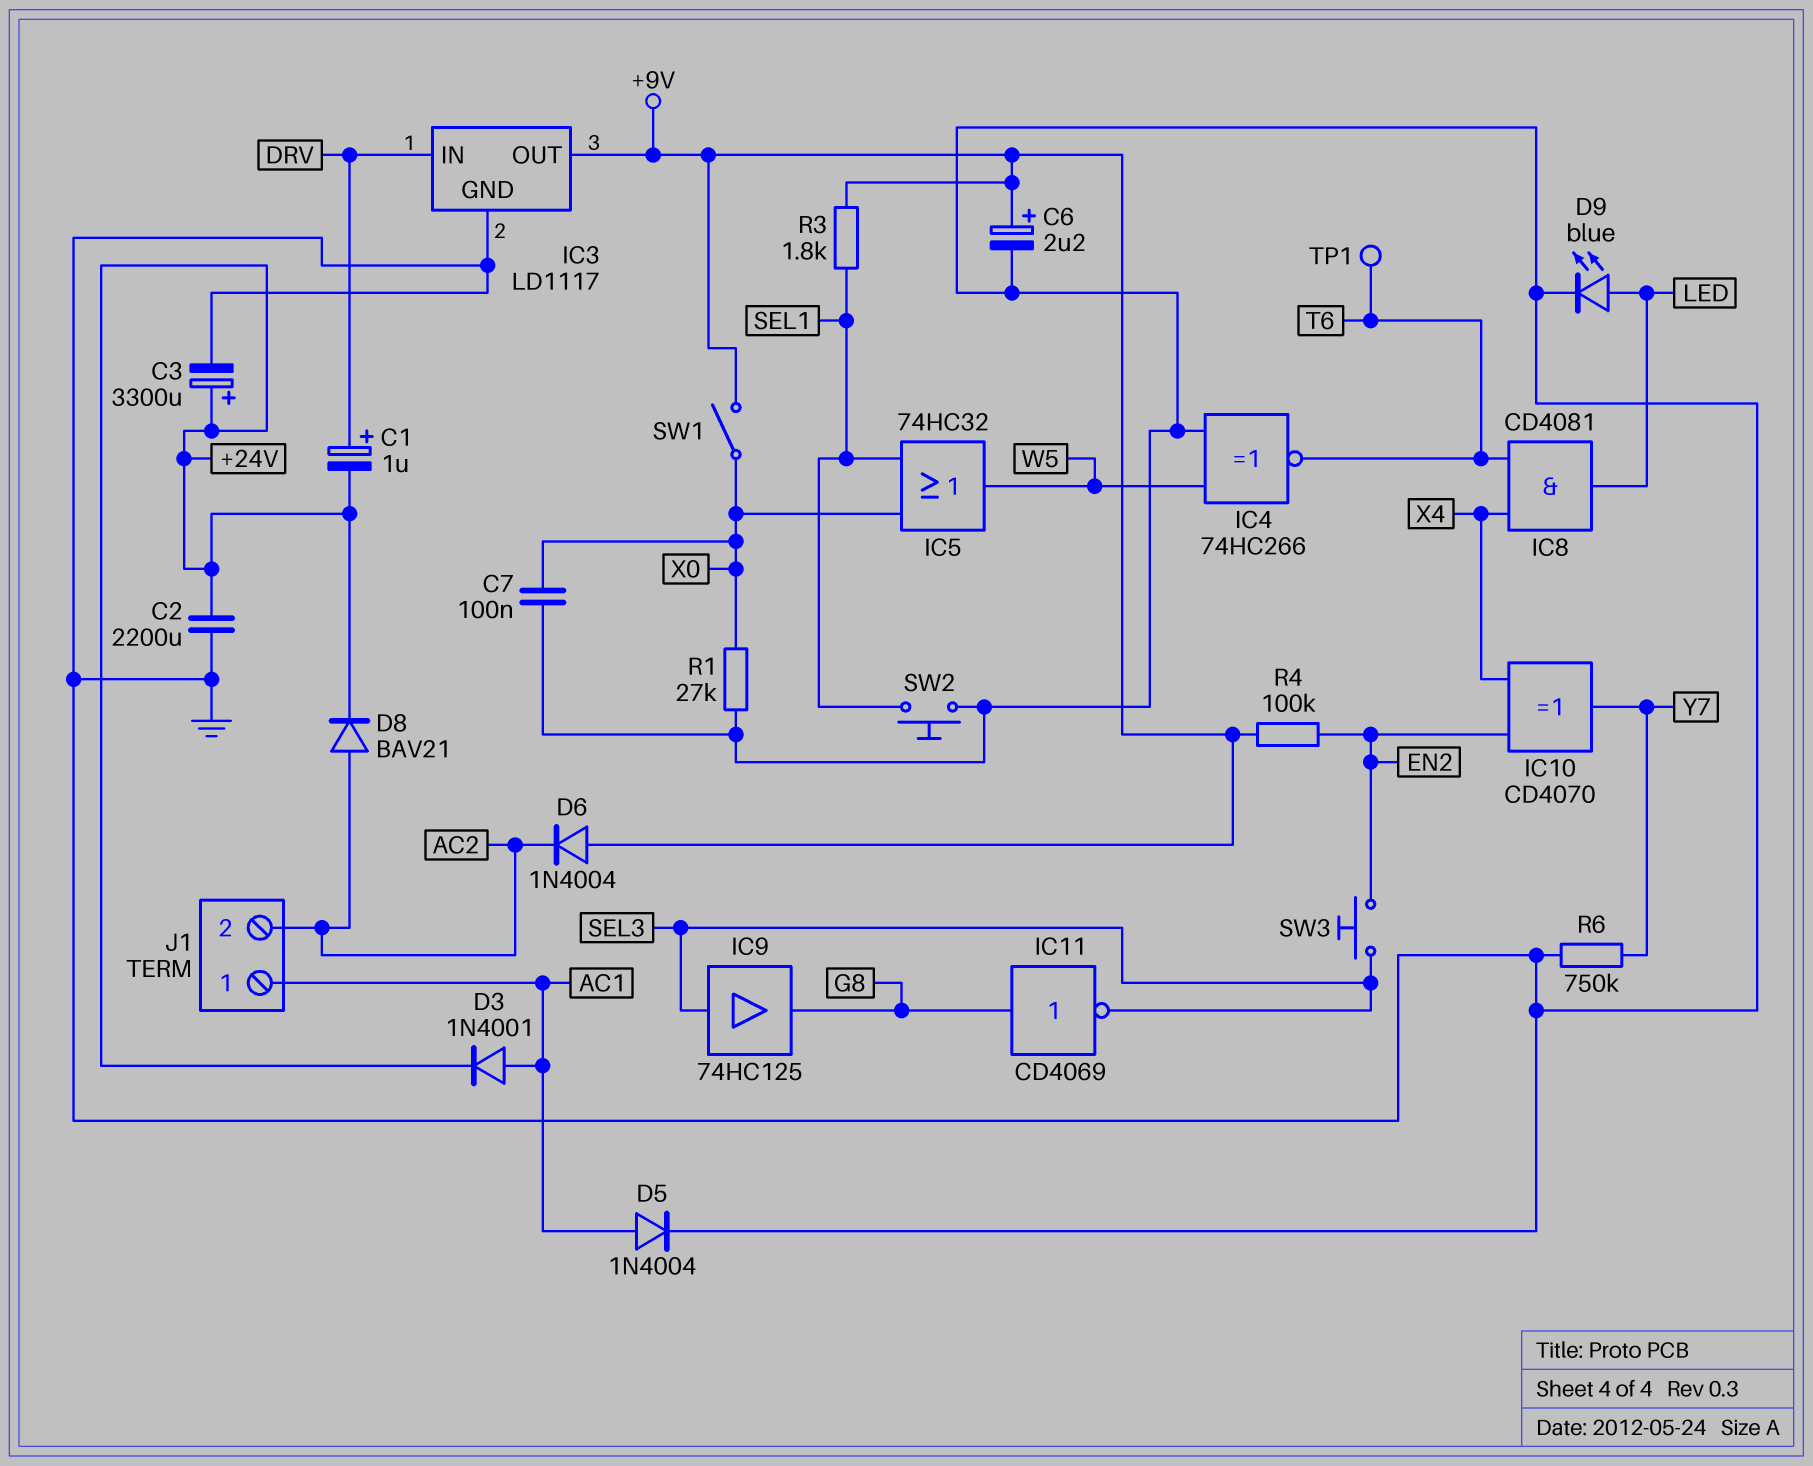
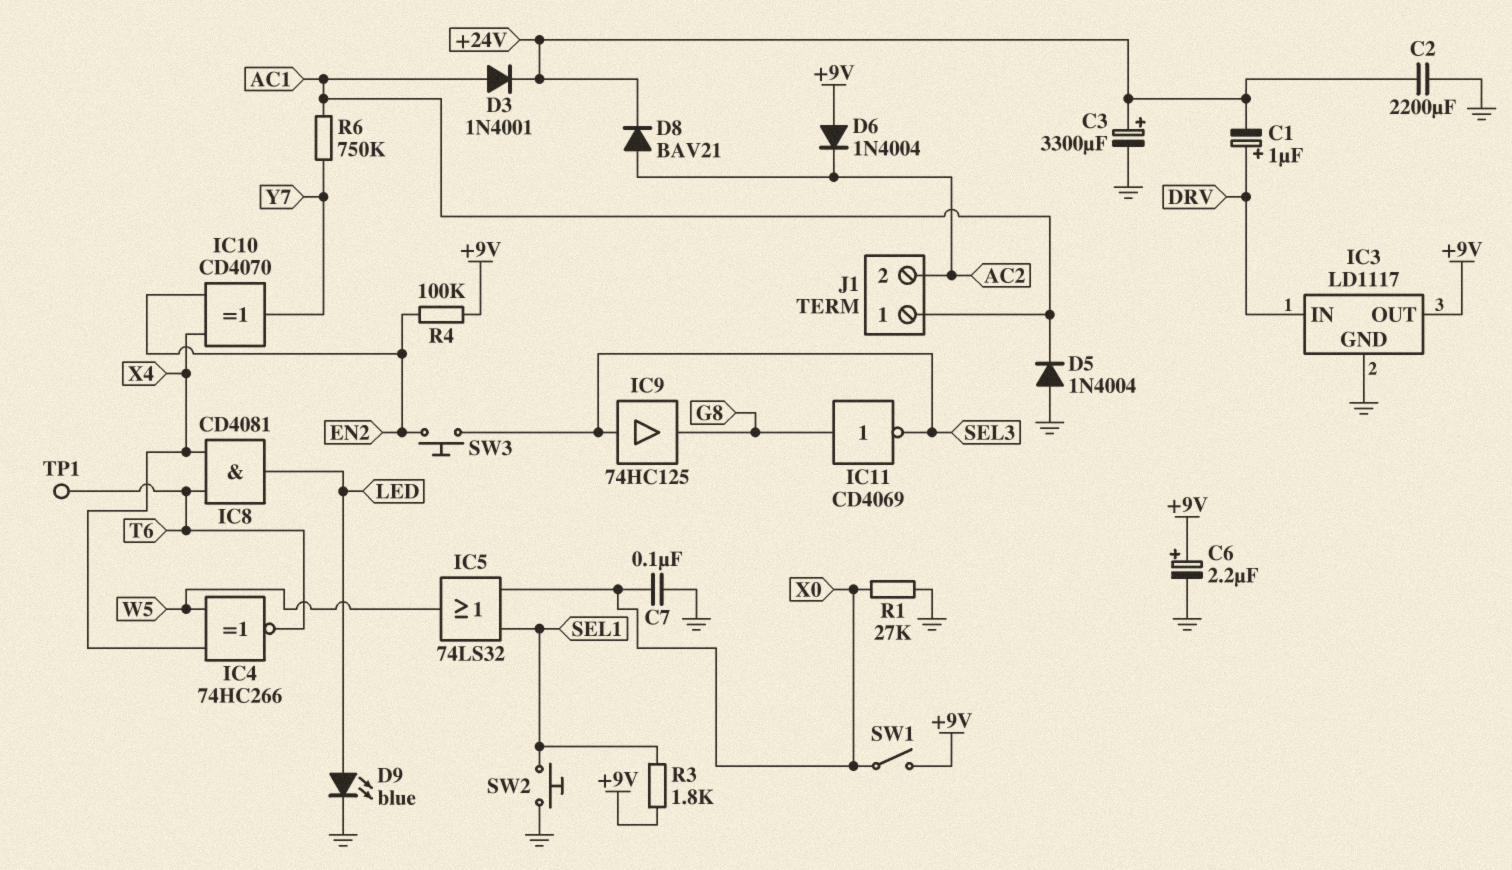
D5: diode 1N4004 (A AC1, K GND) -> diode 1N4004 (A GND, K AC1)
IC4: XNOR 74HC266 (in GND, in W5, out T6) -> XNOR 74HC266 (in W5, in X4, out T6)
IC5: OR 74HC32 (in SEL1, in X0, out W5) -> OR 74LS32 (in SEL1, in X0, out W5)
R6: 750k (GND, Y7) -> 750k (AC1, Y7)

